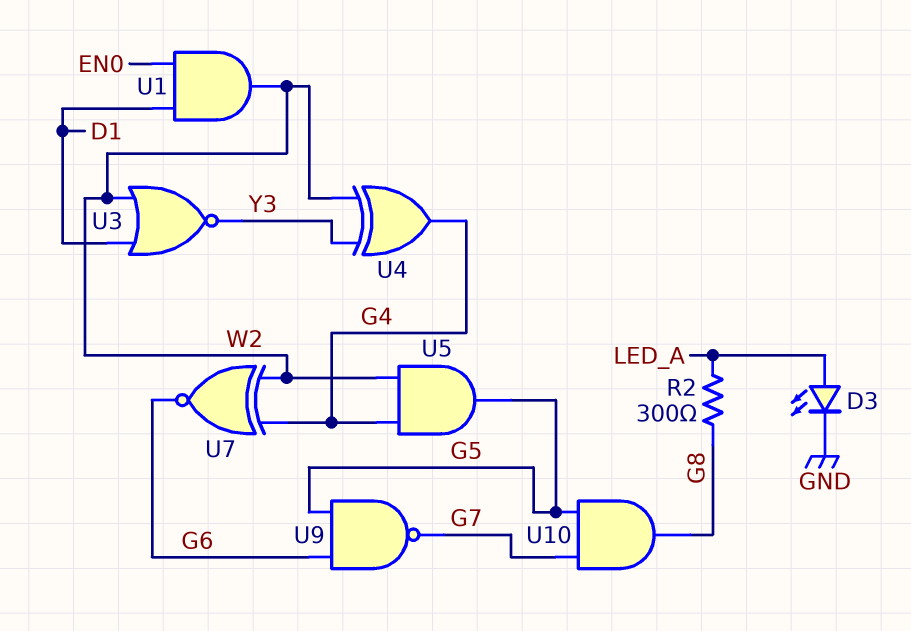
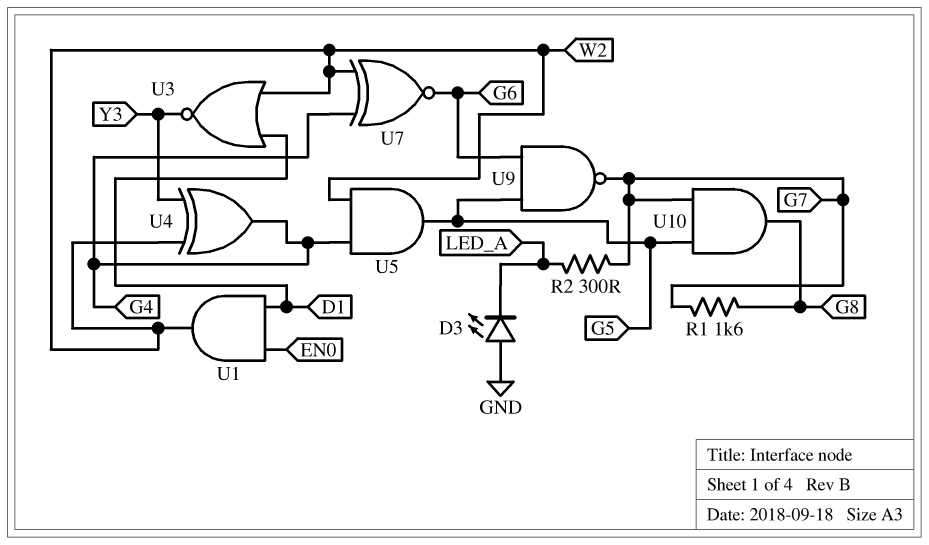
D3: LED (A LED_A, K GND) -> LED (A GND, K LED_A)
R1: none -> 1.6k (G7, G8)
R2: 300 (G8, LED_A) -> 300 (G7, LED_A)

